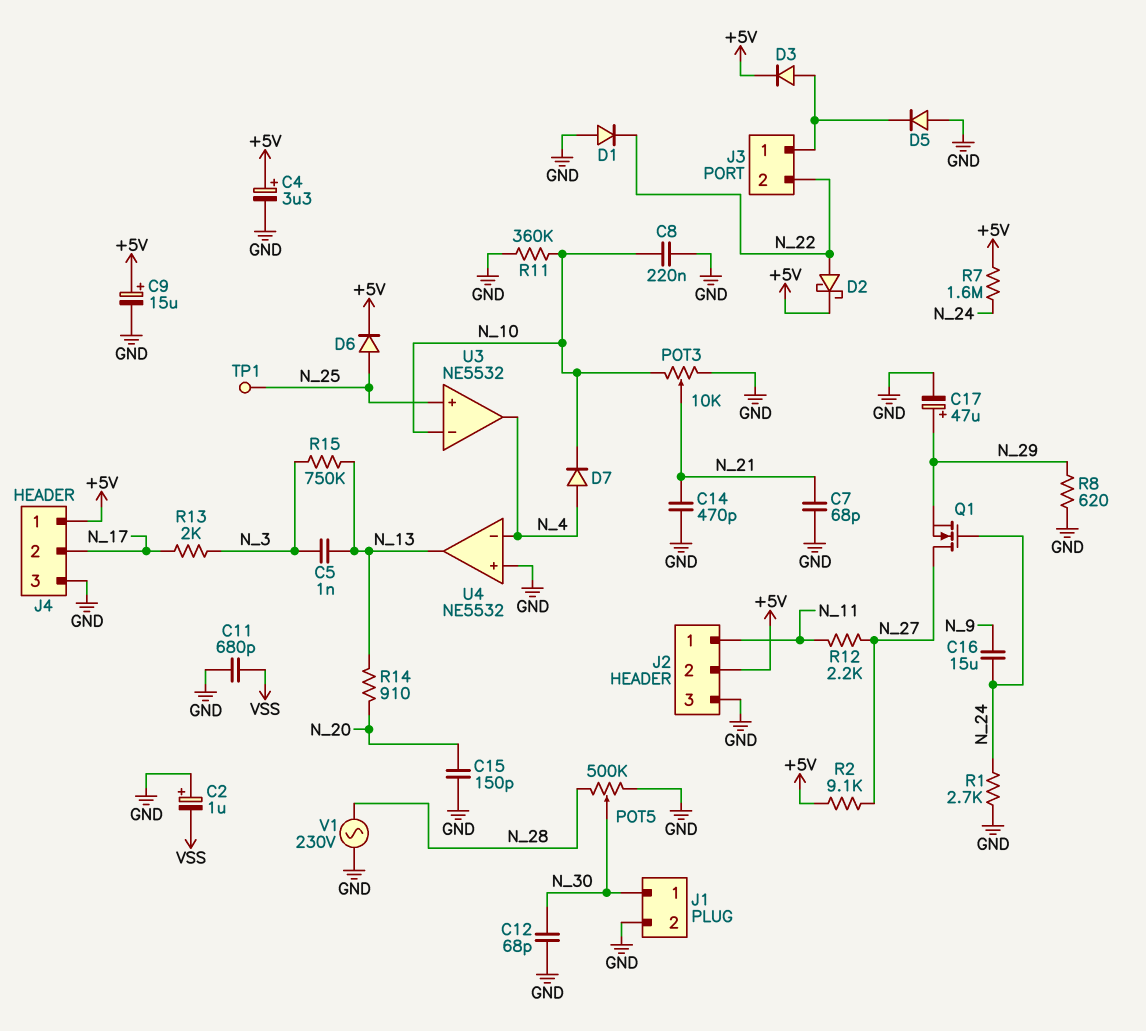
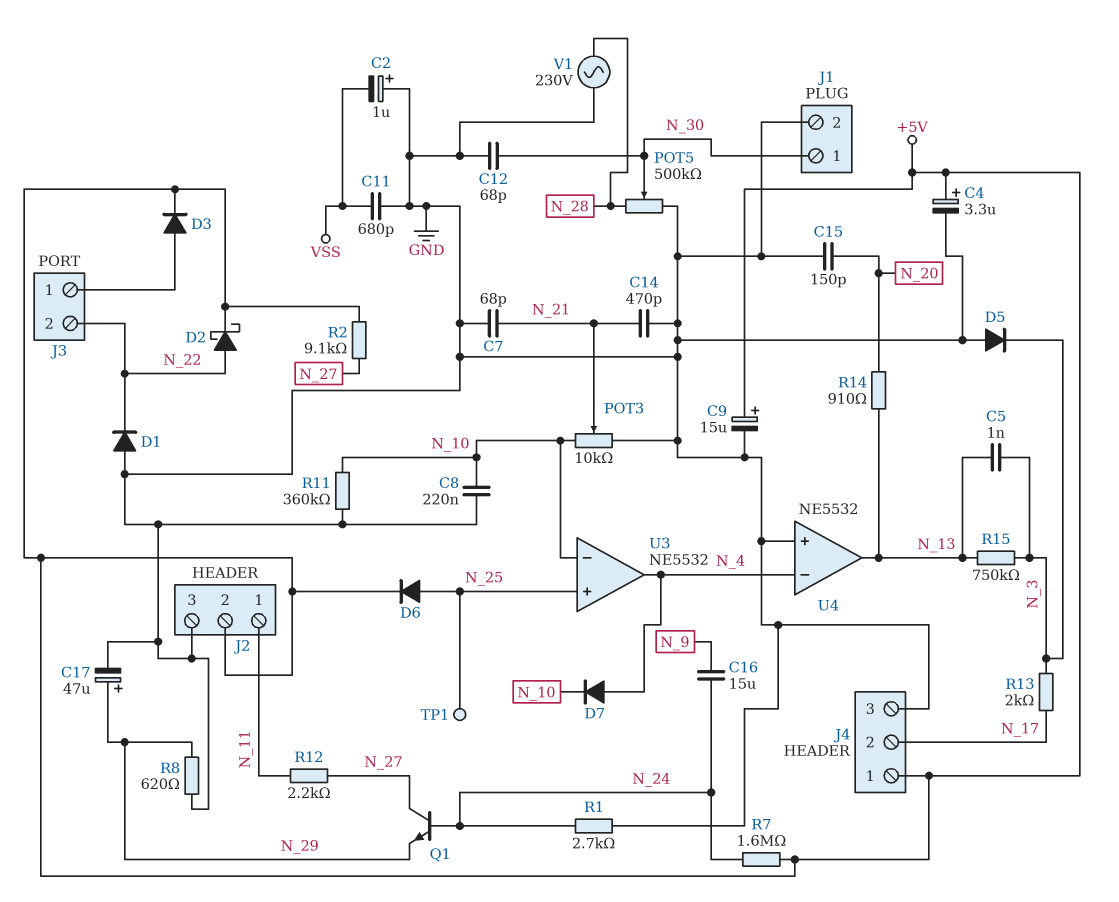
D5: diode (A GND, K J3/1) -> diode (A GND, K N_3)
Q1: NMOS (G N_24, D N_27, S N_29) -> NPN (B N_24, C N_27, E N_29)

